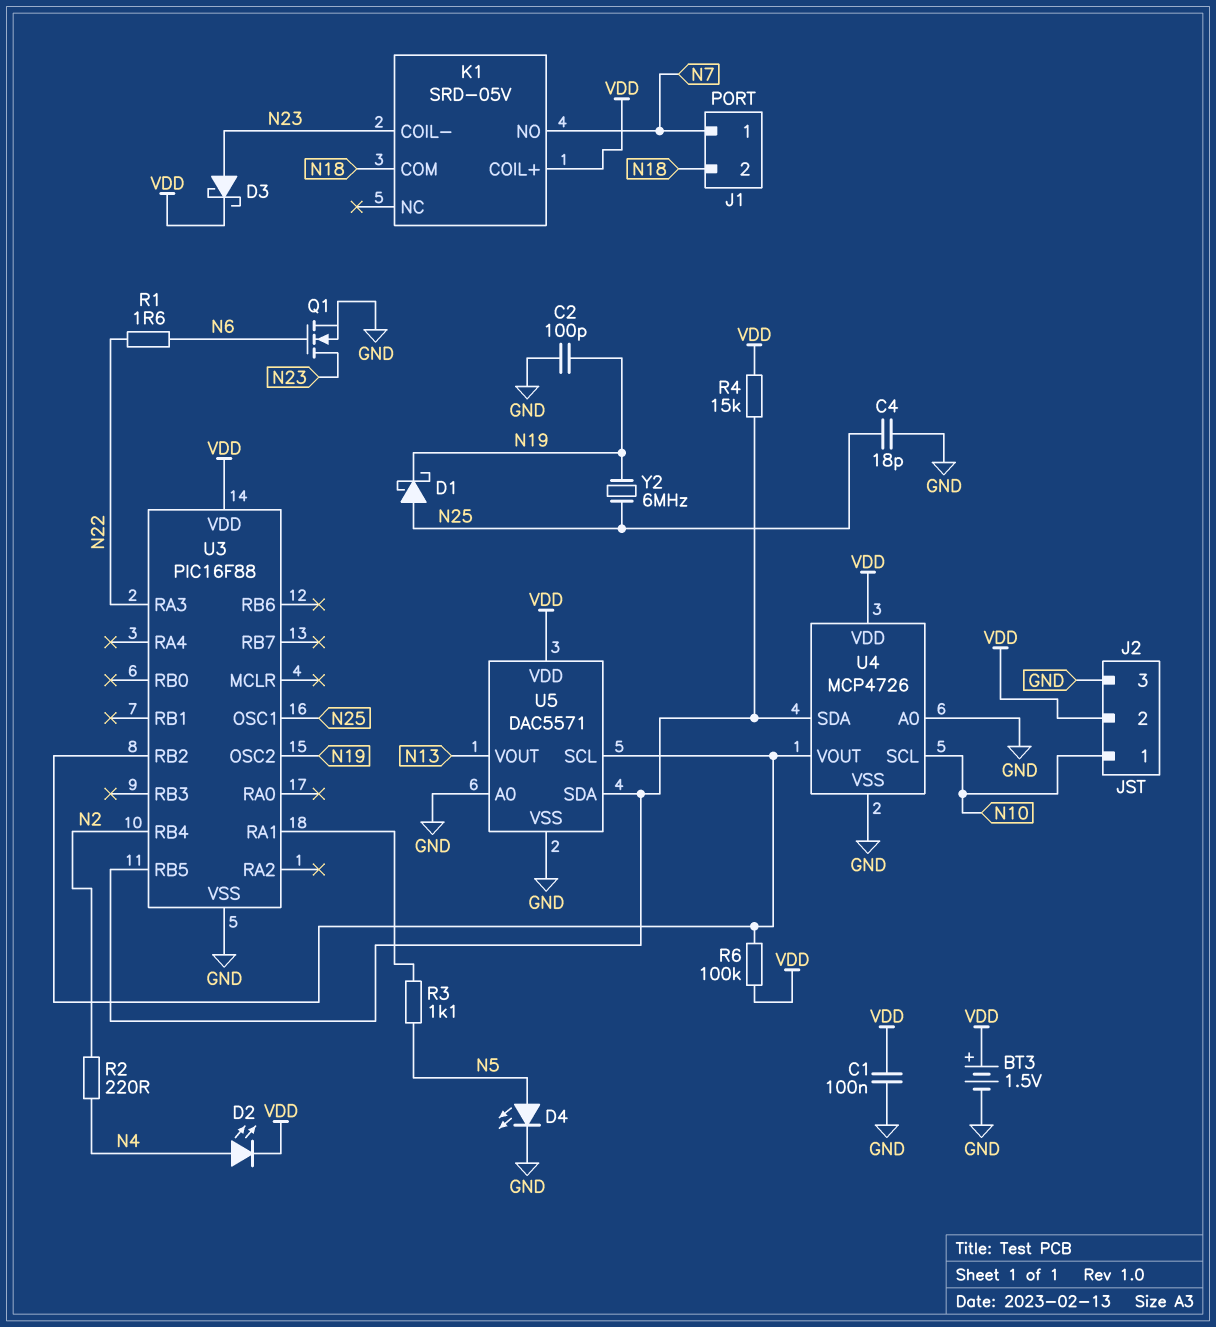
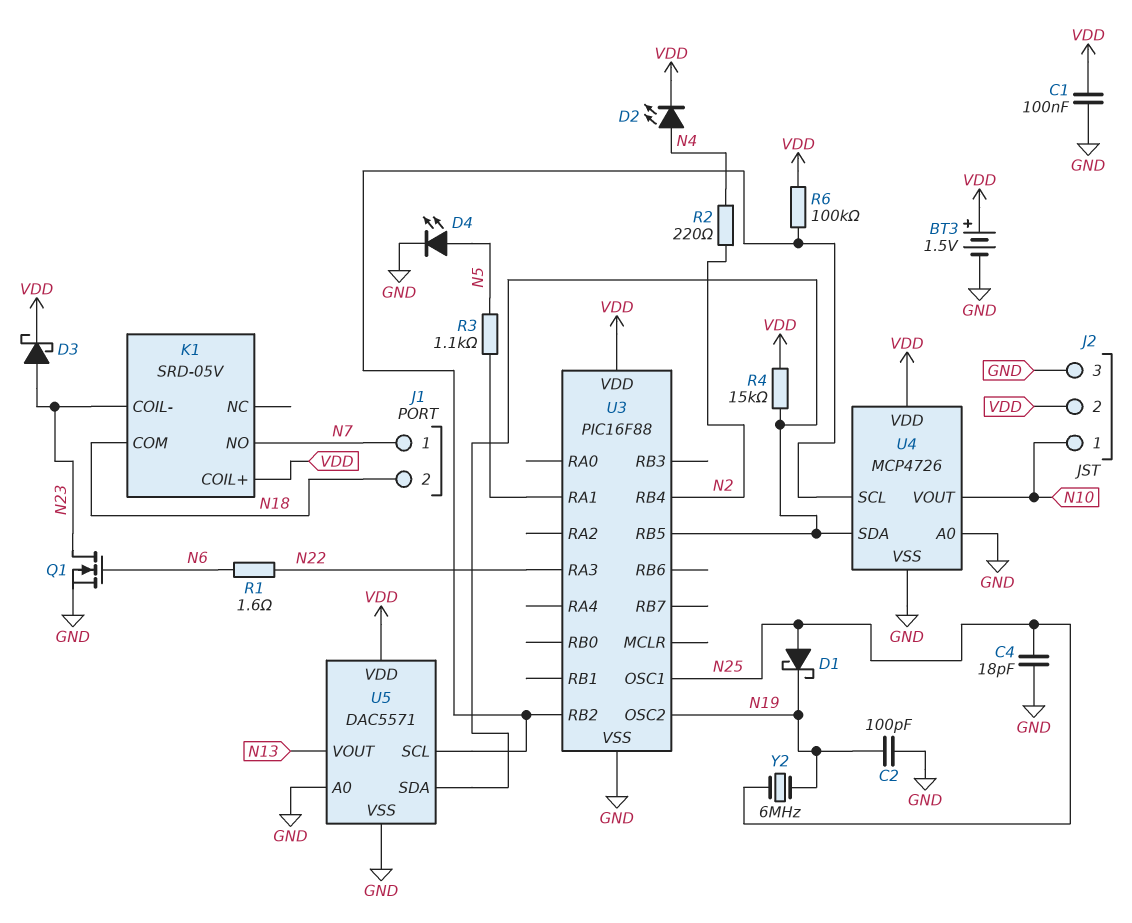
U4 pin SCL: N10 -> U3/RB2
U4 pin VOUT: U3/RB2 -> N10

